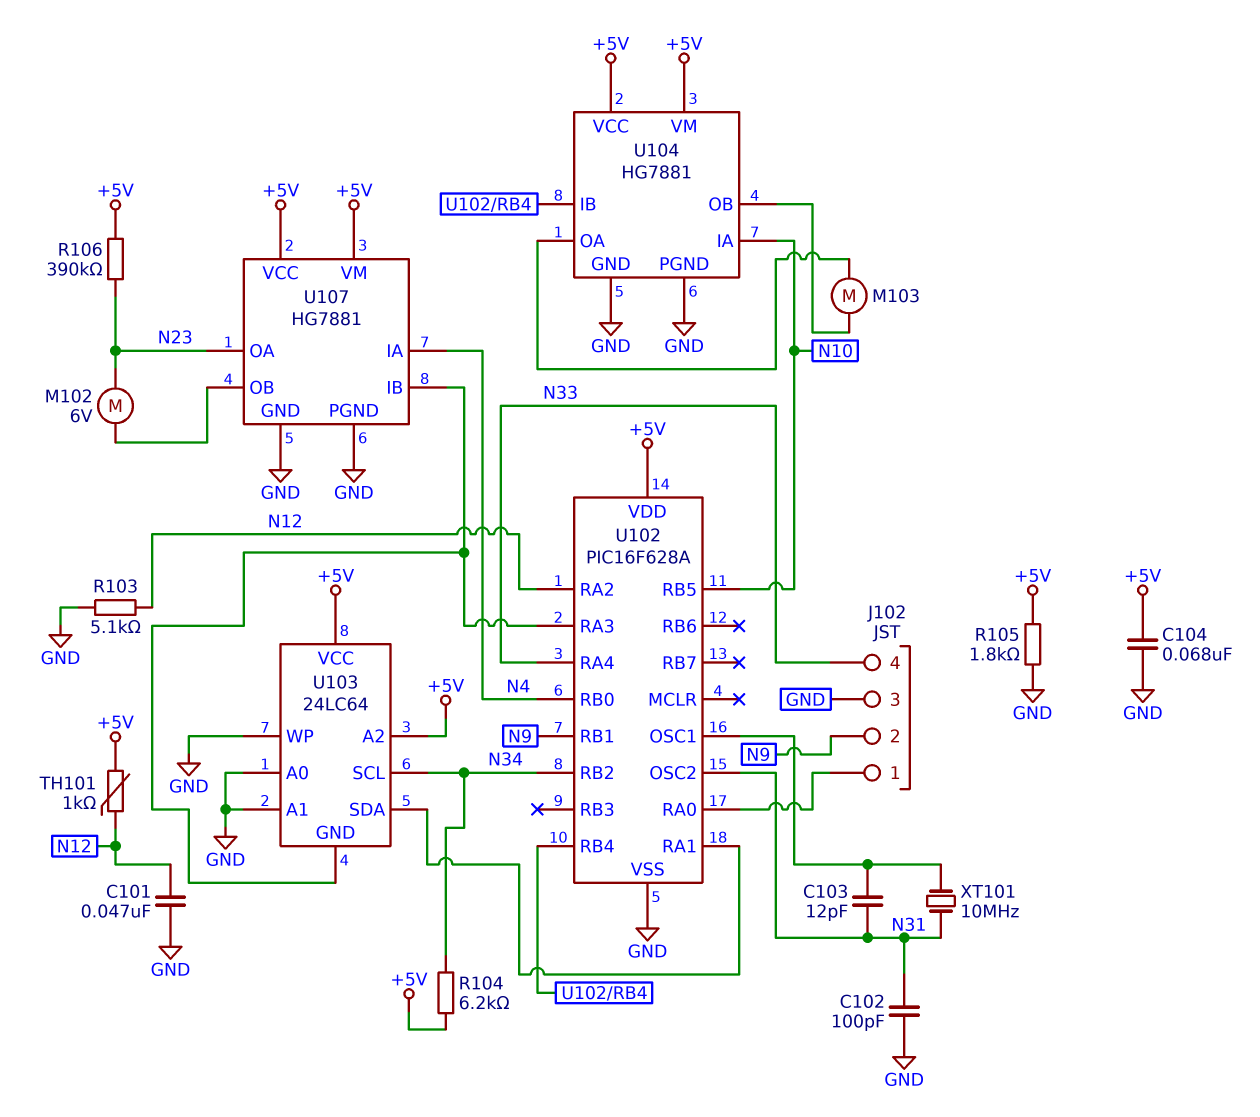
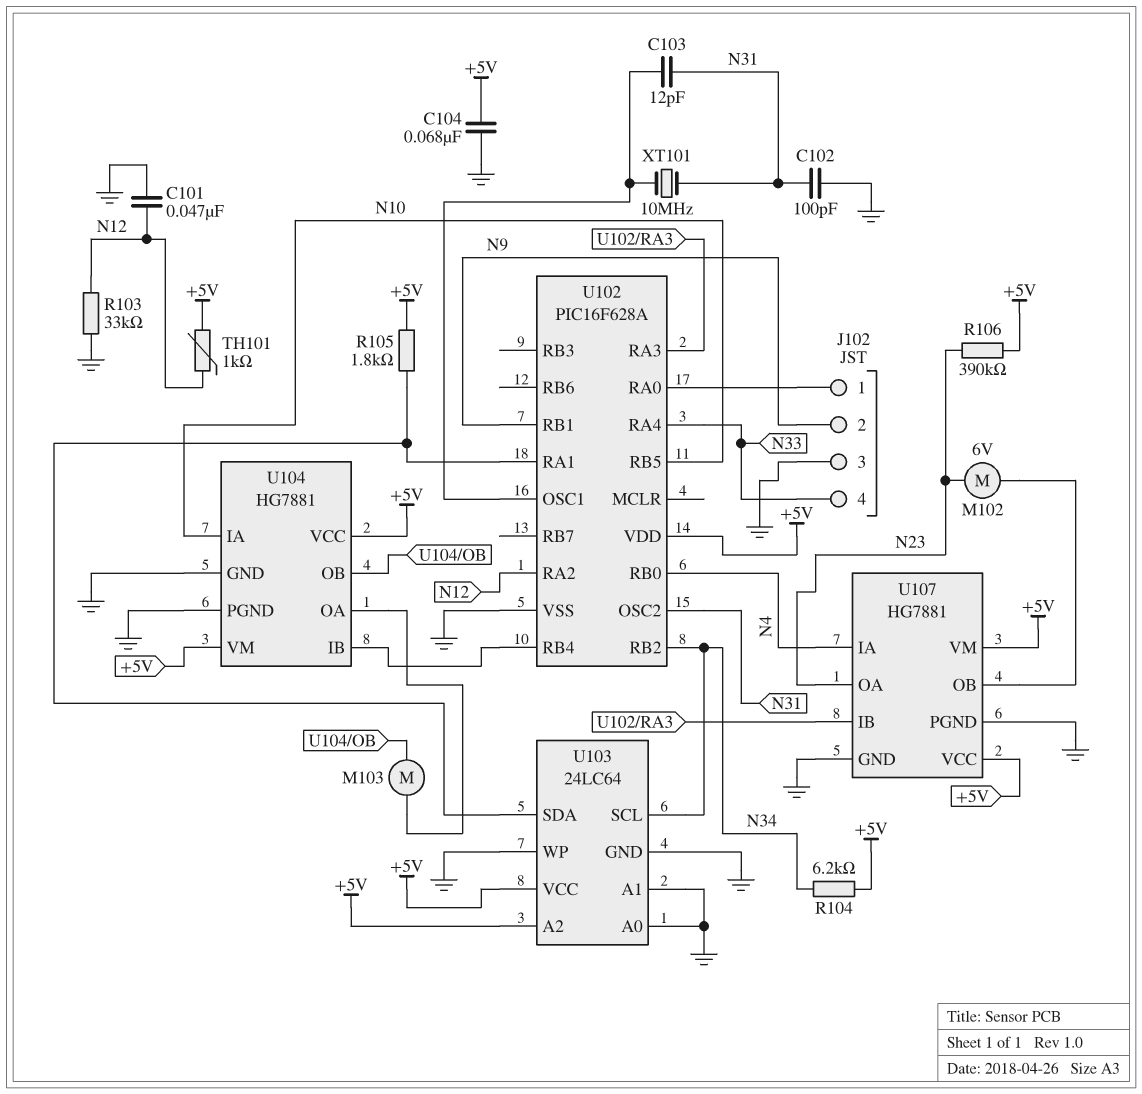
R103: 5.1k (GND, N12) -> 33k (GND, N12)
R105: 1.8k (+5V, GND) -> 1.8k (+5V, U102/RA1)
U103 pin GND: U102/RA3 -> GND

